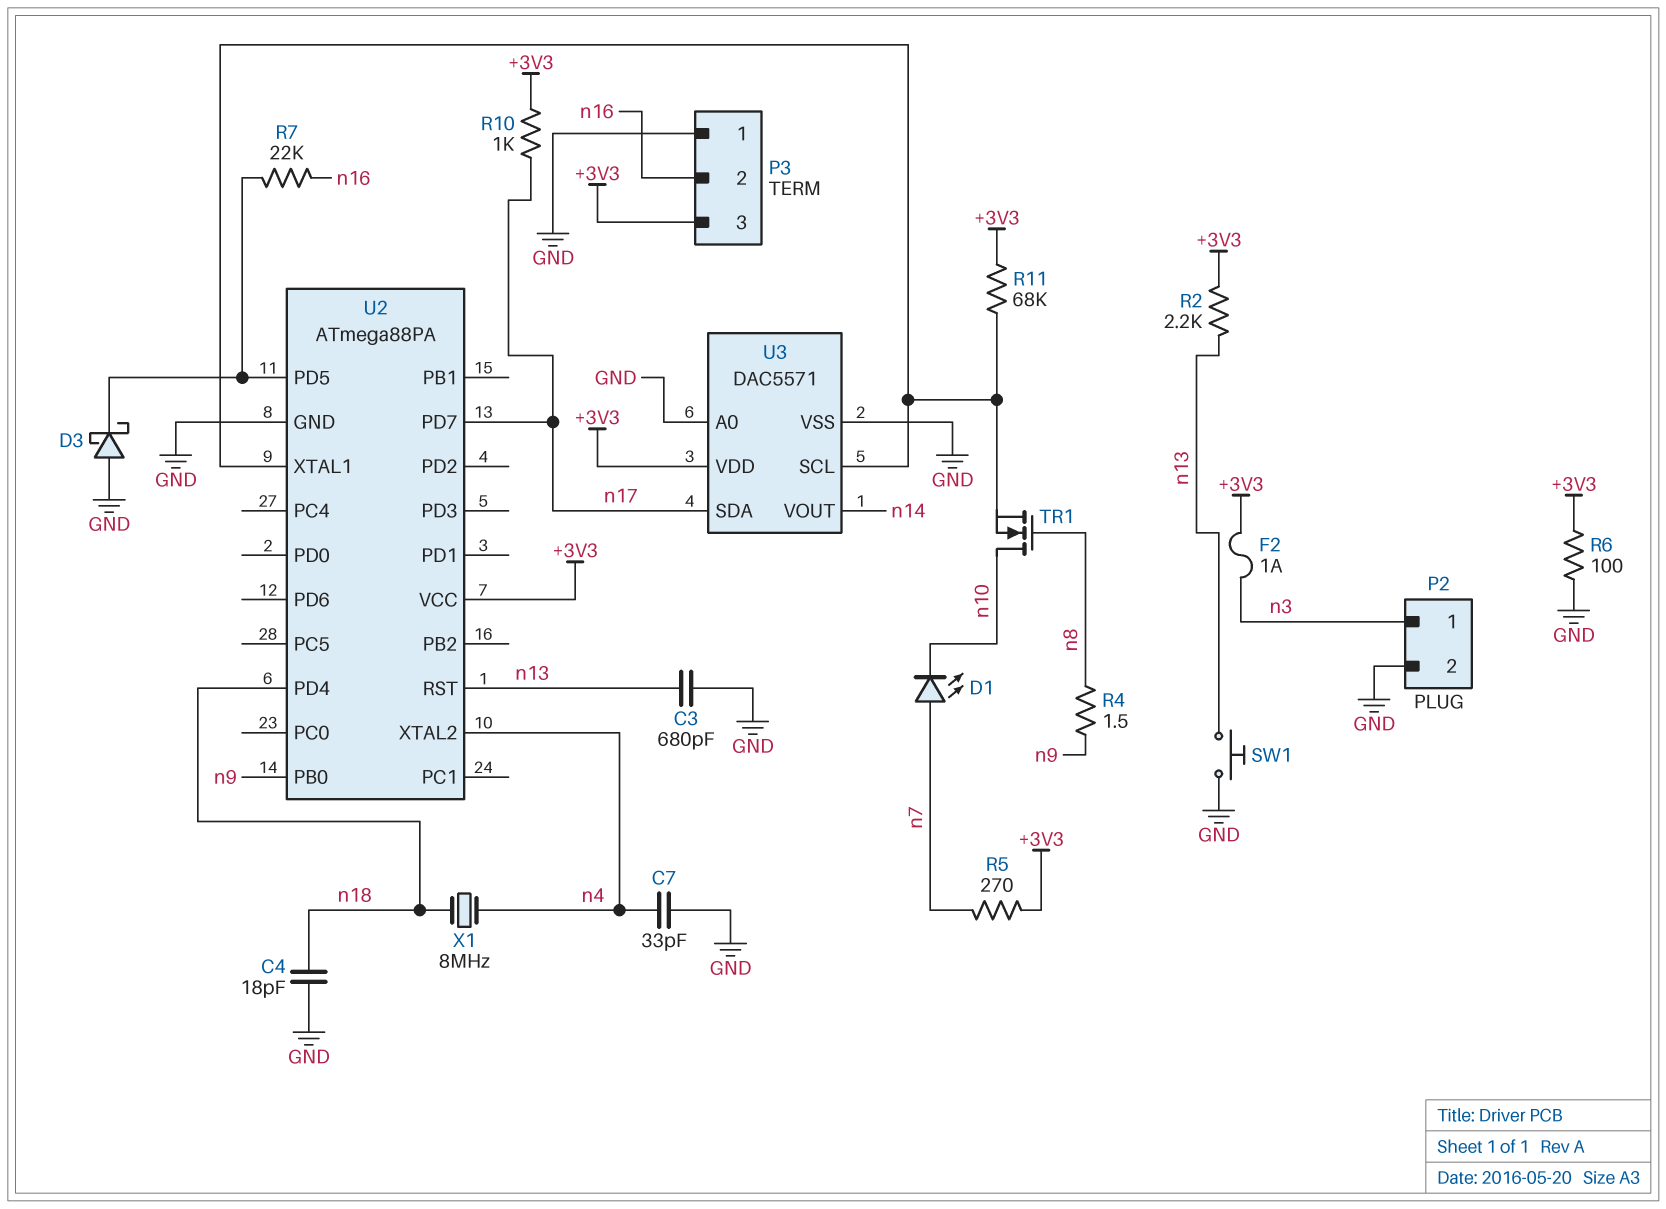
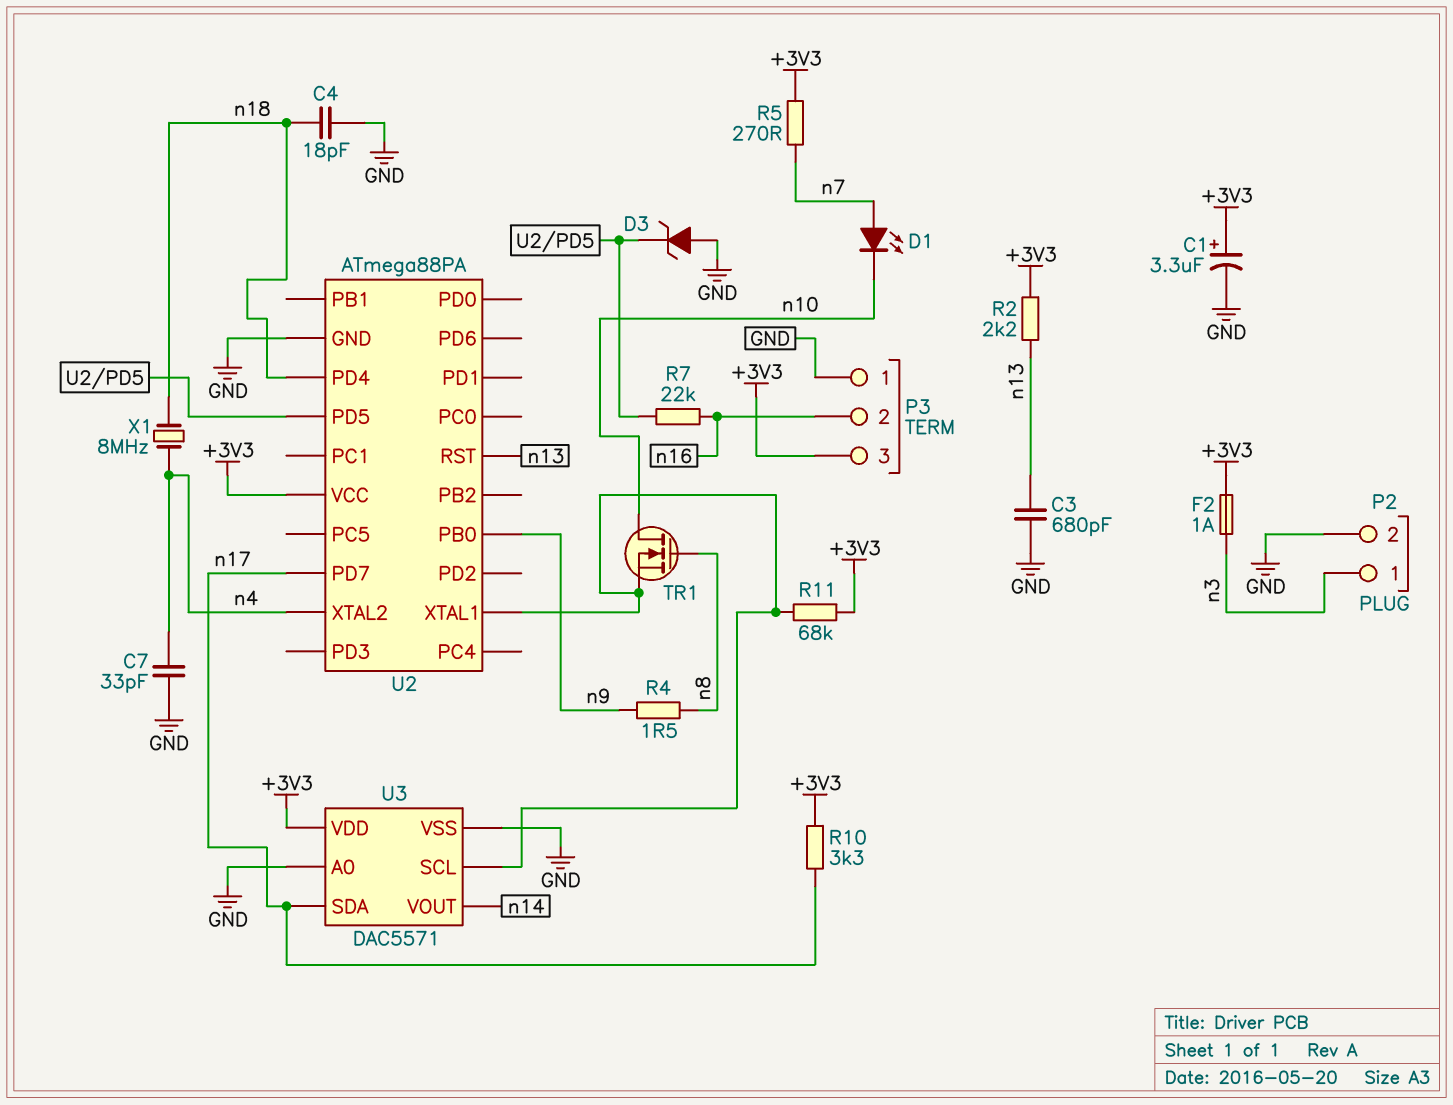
C1: none -> 3.3uF (plus +3V3, minus GND)
D3: schottky (A GND, K U2/PD5) -> zener (A GND, K U2/PD5)
R6: 100 (+3V3, GND) -> none
R10: 1k (+3V3, n17) -> 3.3k (+3V3, n17)
SW1: button (GND, n13) -> none

